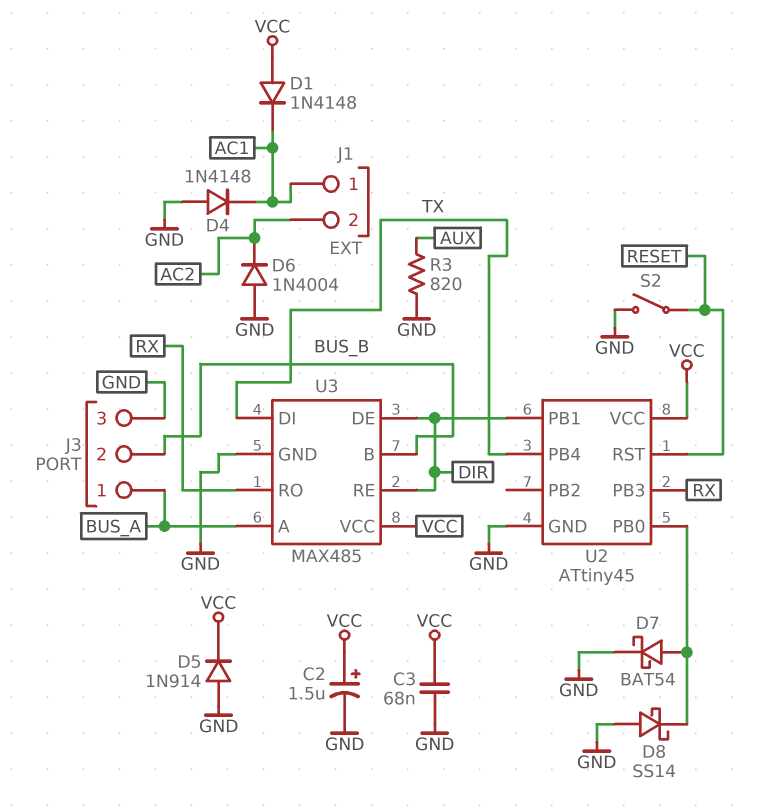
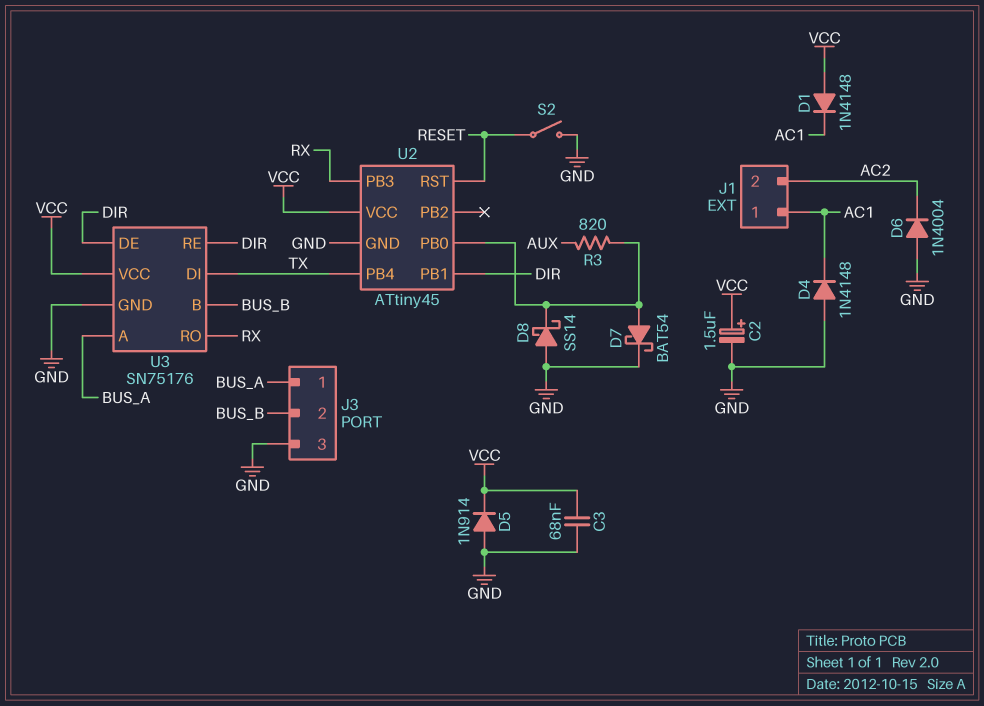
R3: 820 (AUX, GND) -> 820 (AUX, U2/PB0)
U3: MAX485 -> SN75176

